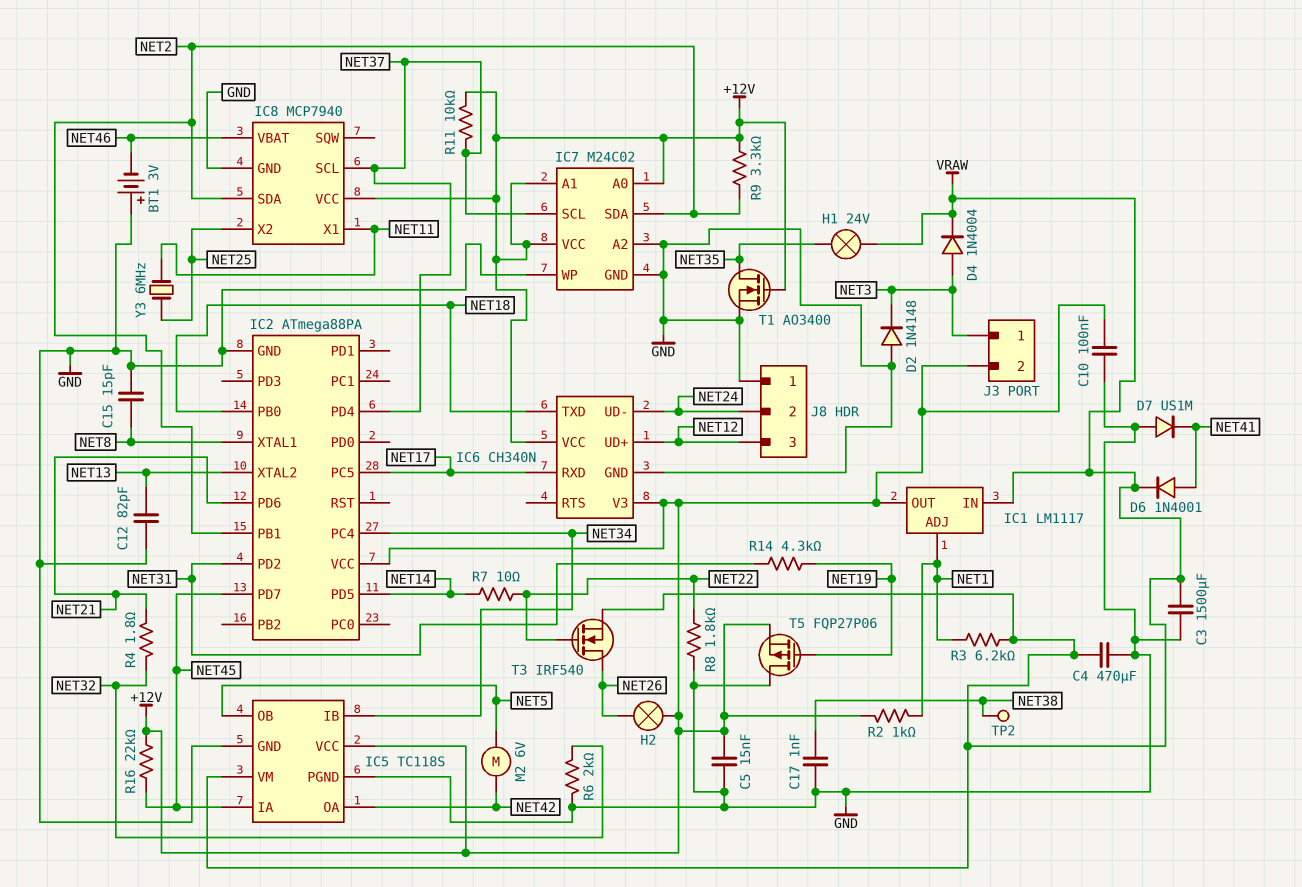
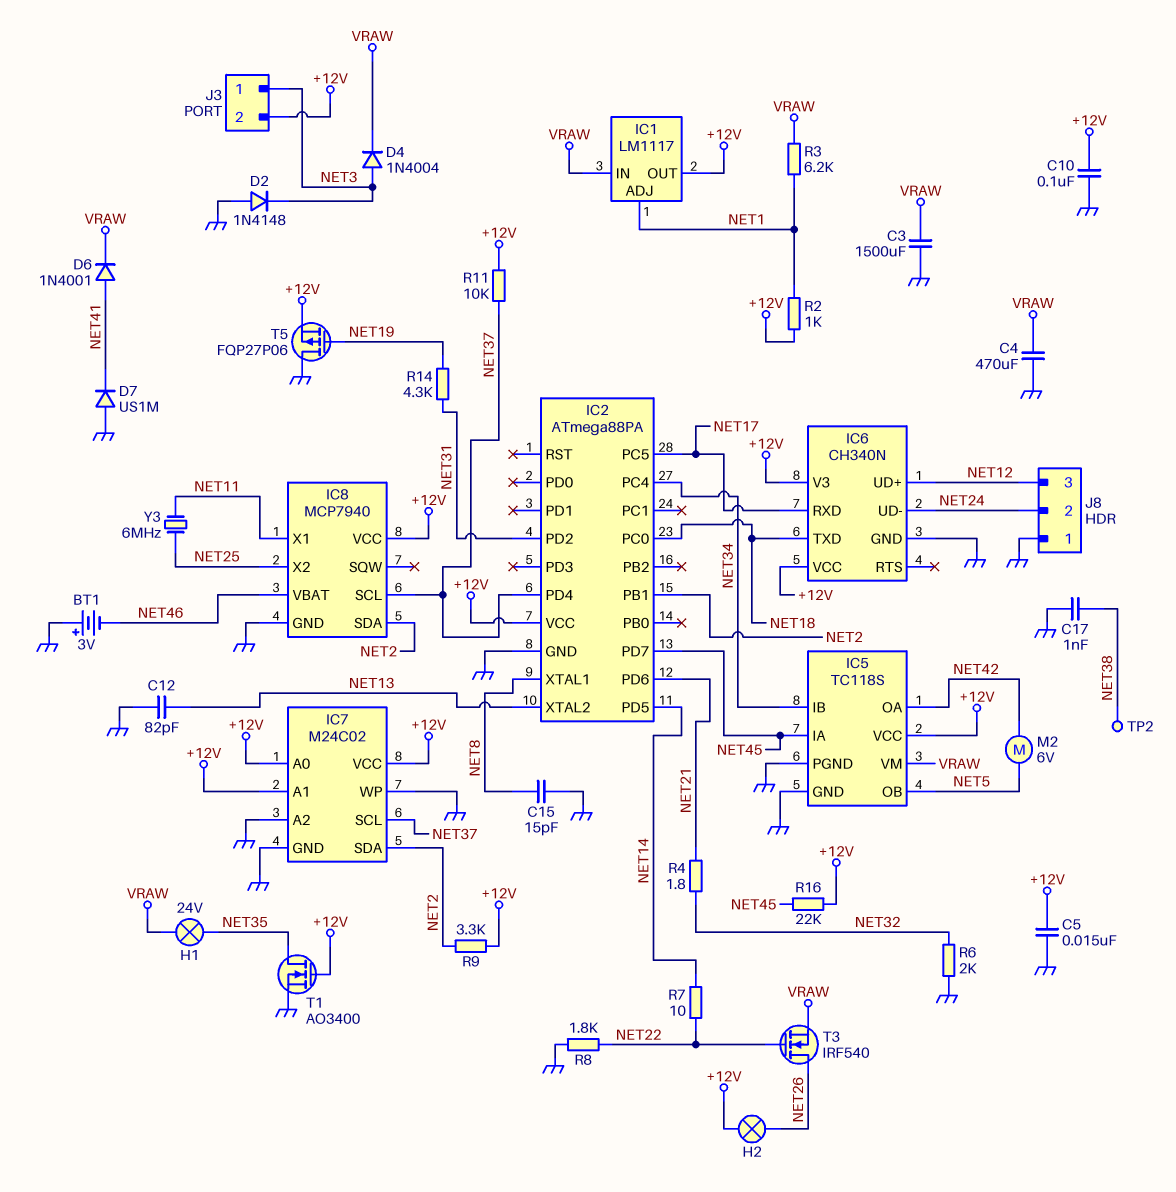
IC2 pin PB0: NET18 -> none
IC2 pin PC0: none -> NET18

